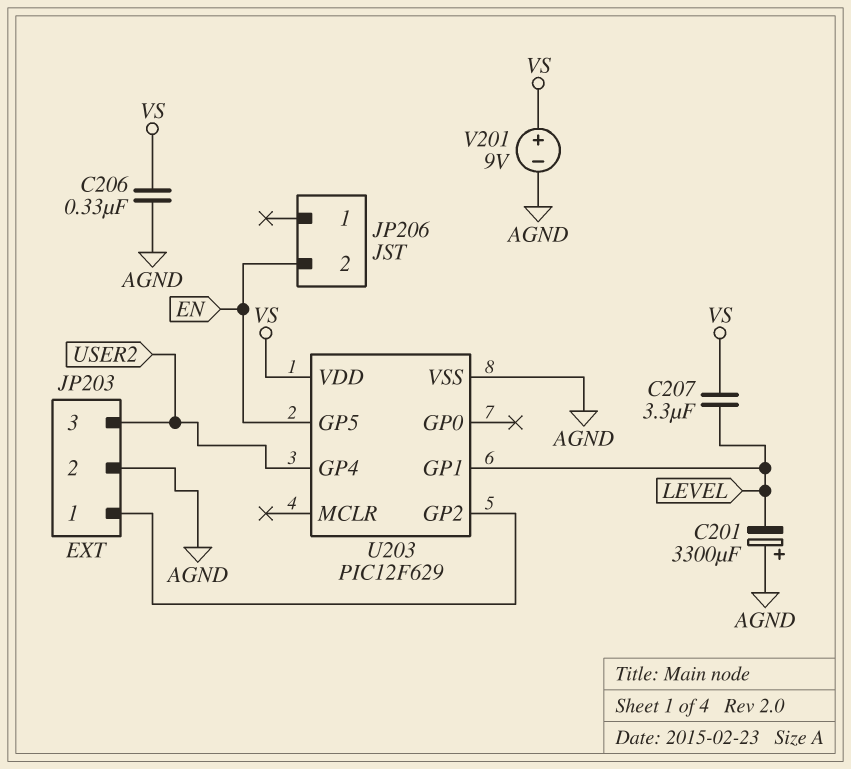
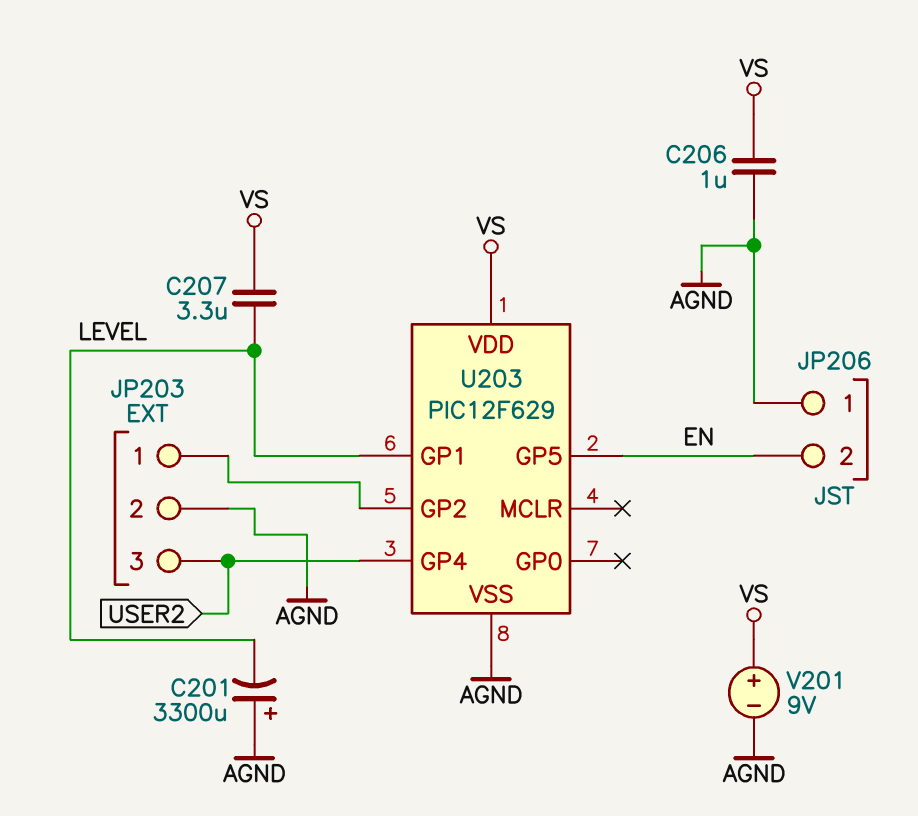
C206: 330nF (AGND, VS) -> 1uF (AGND, VS)
JP206 pin 1: none -> AGND

